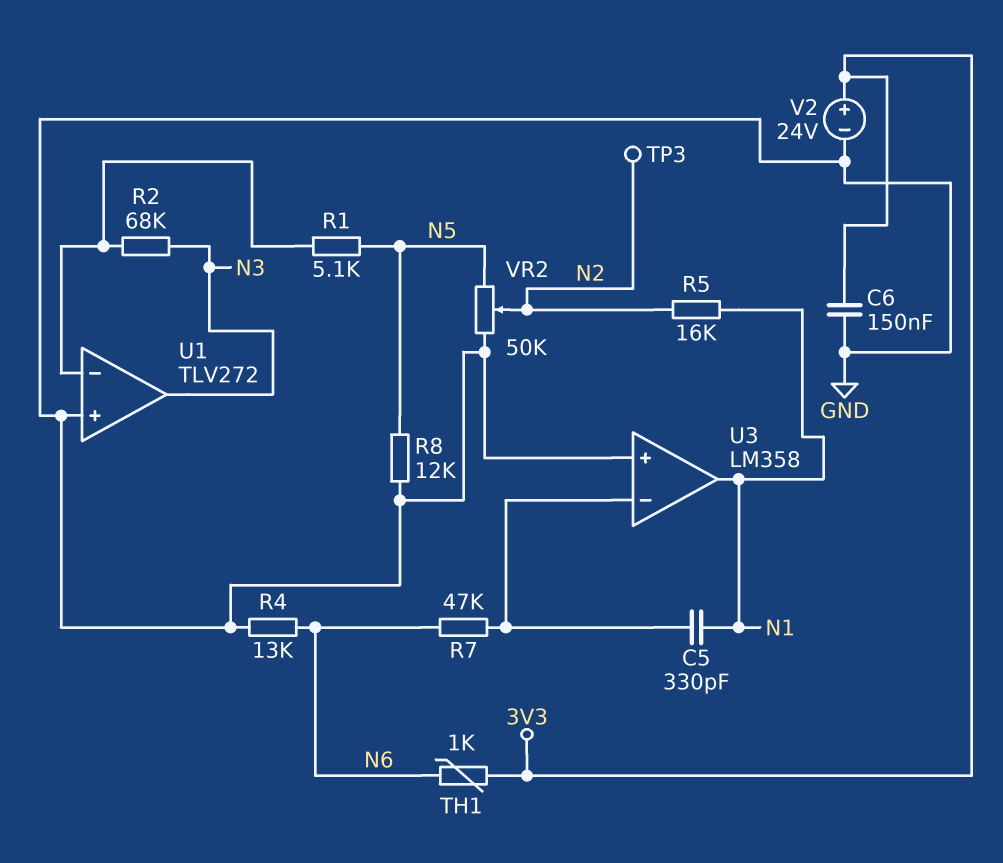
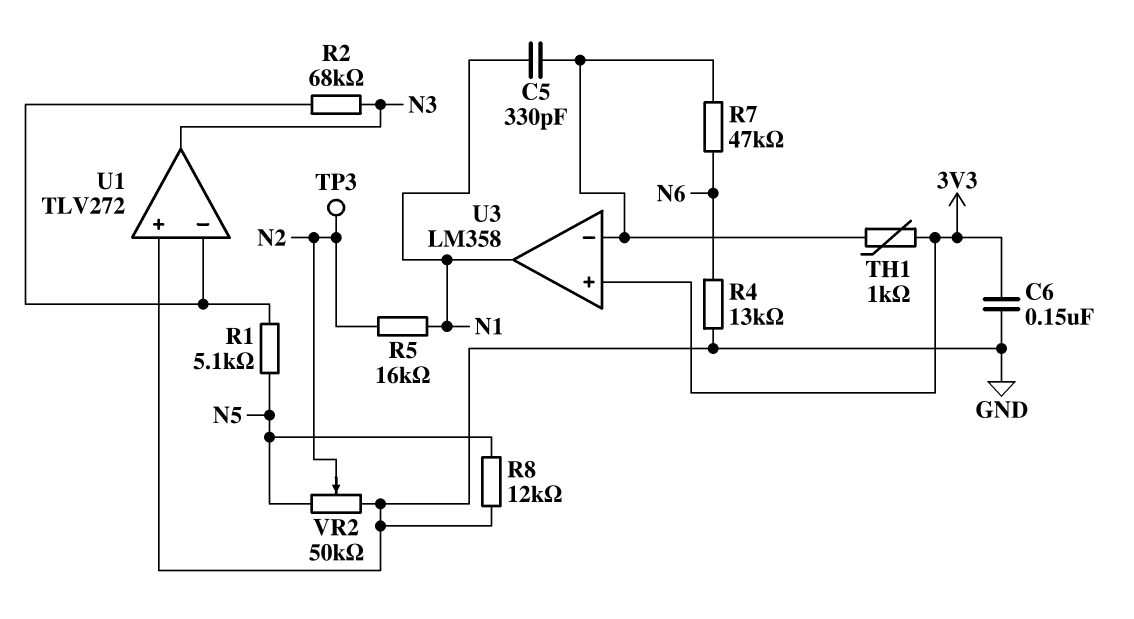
TH1: 1k (3V3, N6) -> 1k (3V3, U3/in-)
U3 pin in+: GND -> 3V3
V2: 24V (plus 3V3, minus GND) -> none

